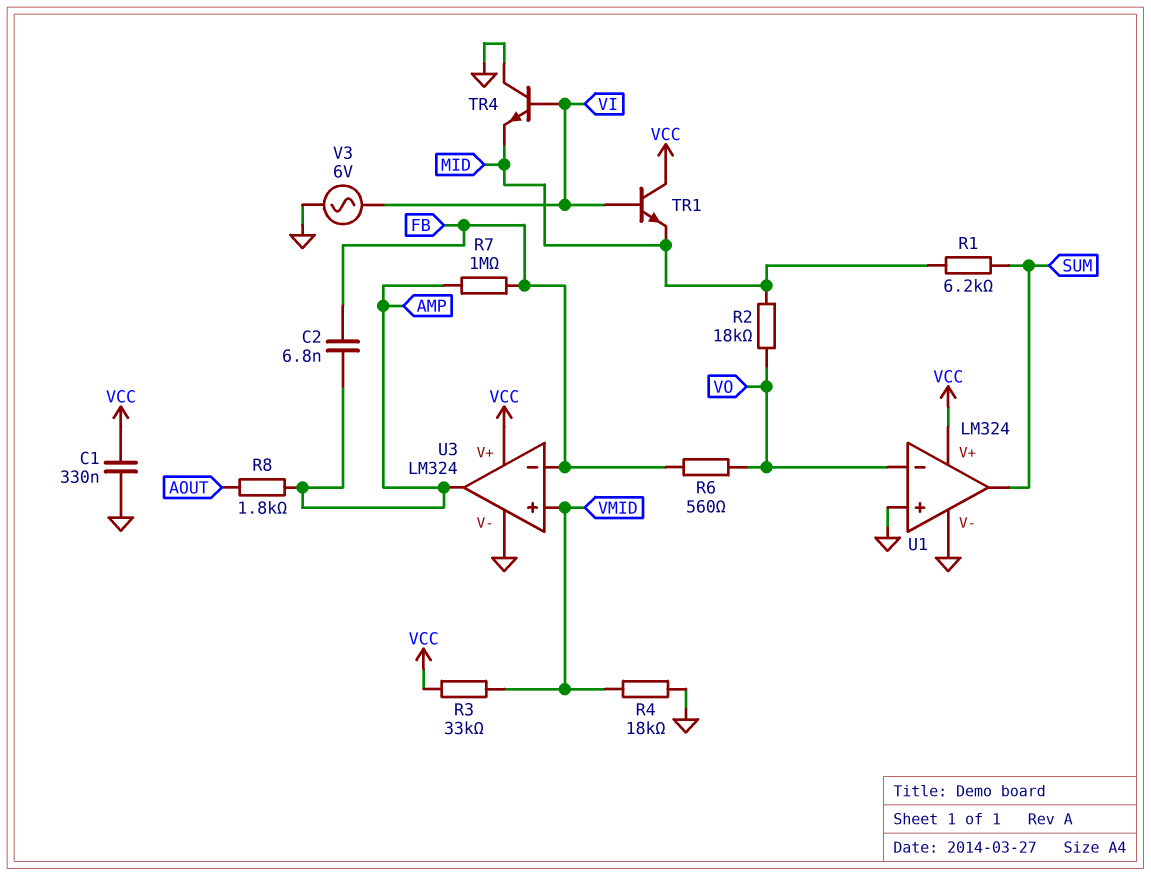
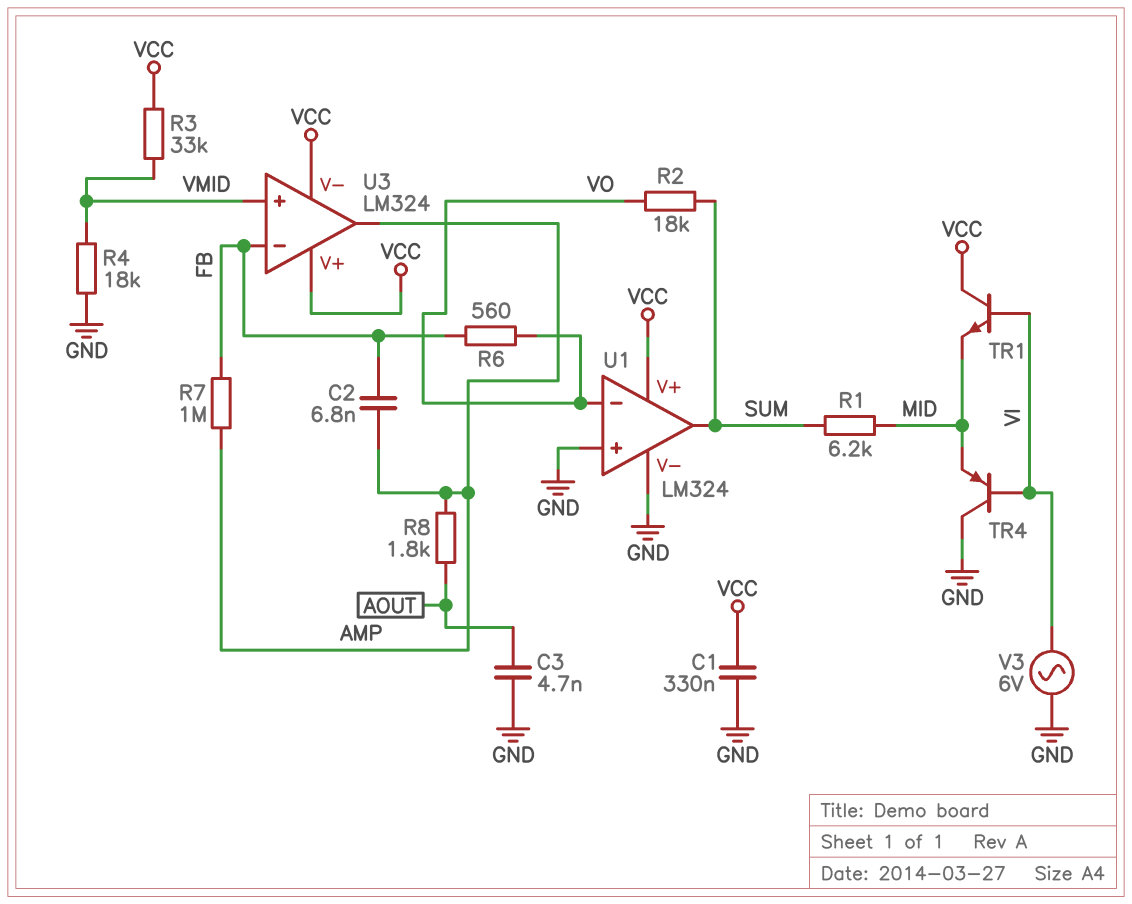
C3: none -> 4.7nF (AOUT, GND)
R2: 18k (MID, VO) -> 18k (SUM, VO)
TR4: NPN (B VI, C GND, E MID) -> PNP (B VI, C GND, E MID)
U3 pin V-: GND -> VCC

